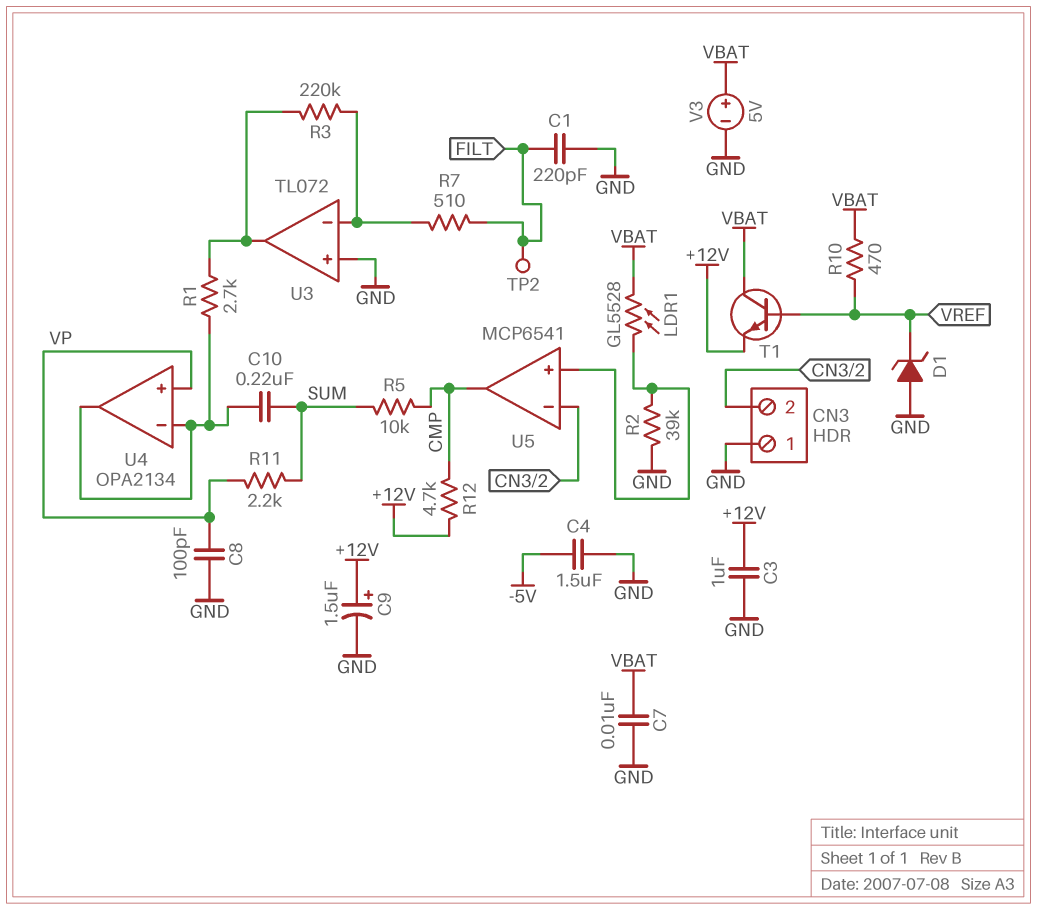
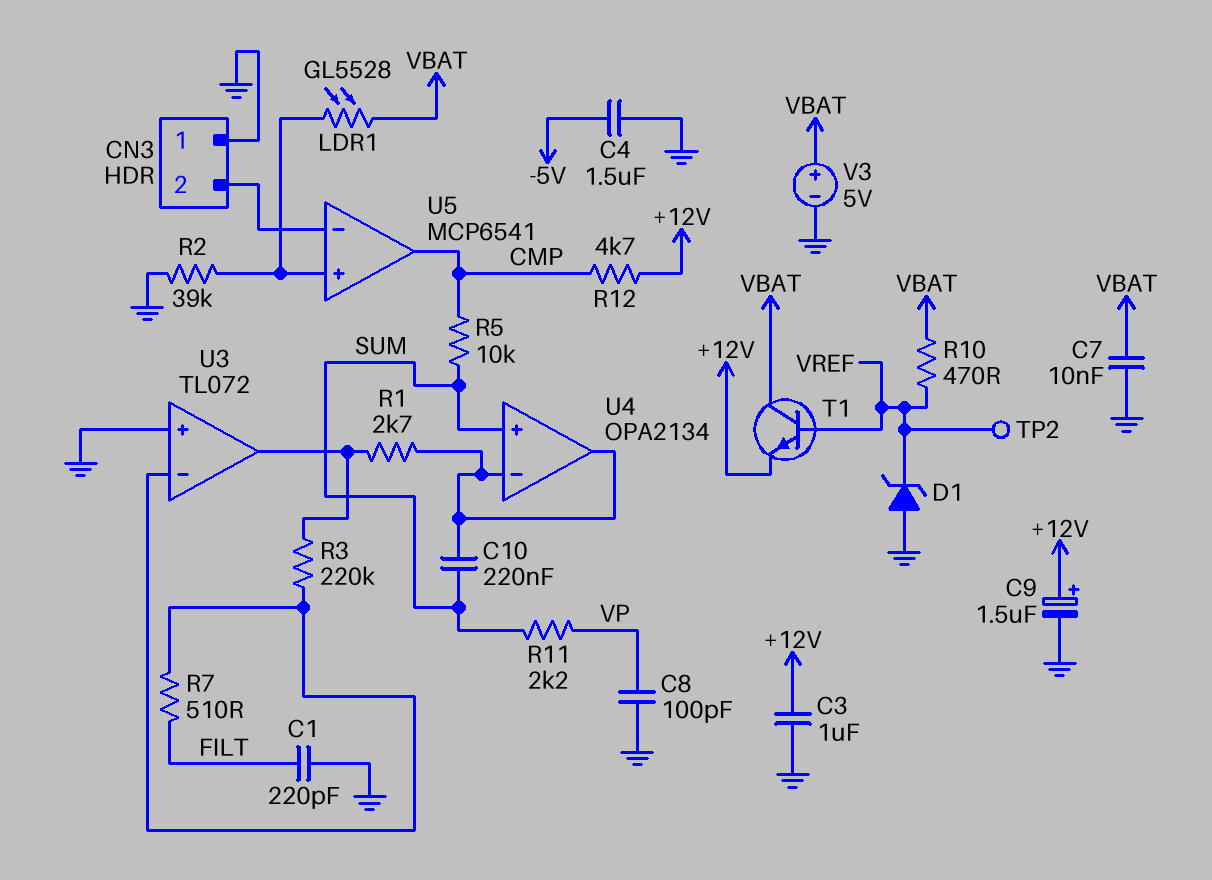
TP2: test point (FILT) -> test point (VREF)
U4 pin in+: VP -> SUM

